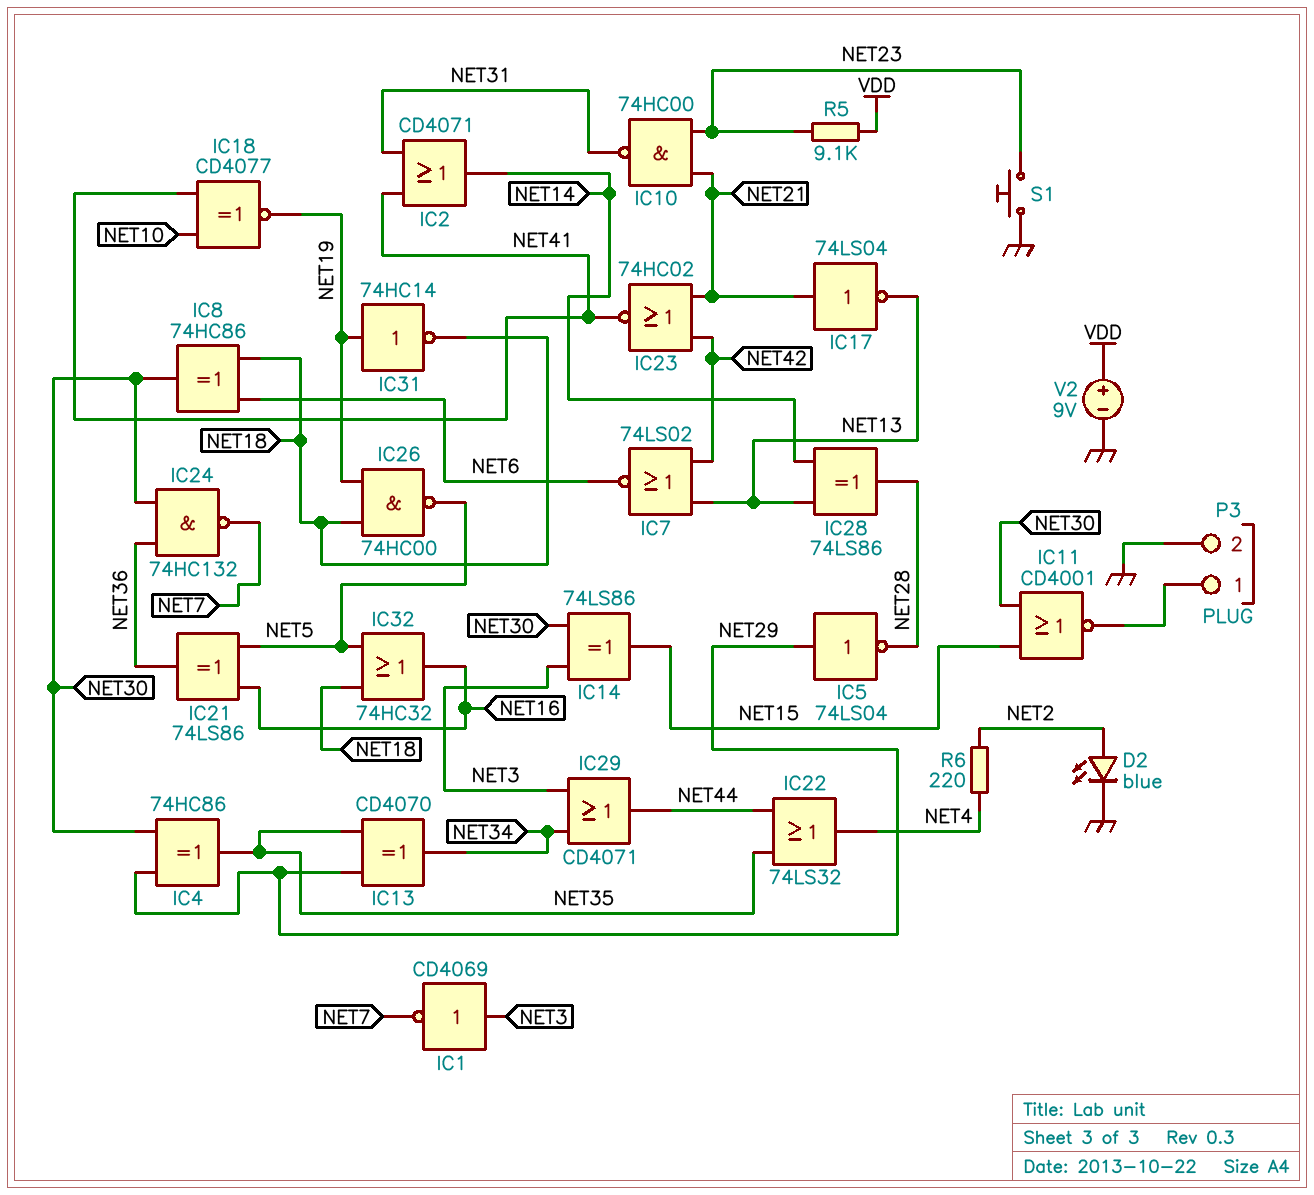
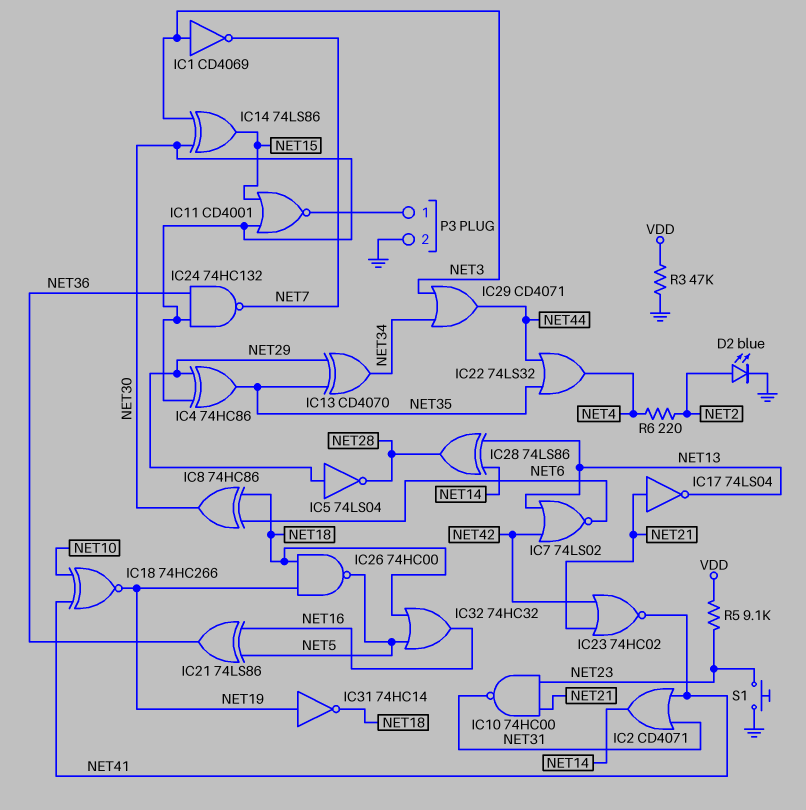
IC18: XNOR CD4077 (in NET10, in NET41, out NET19) -> XNOR 74HC266 (in NET10, in NET41, out NET19)
R3: none -> 47k (GND, VDD)
V2: 9V (plus VDD, minus GND) -> none

